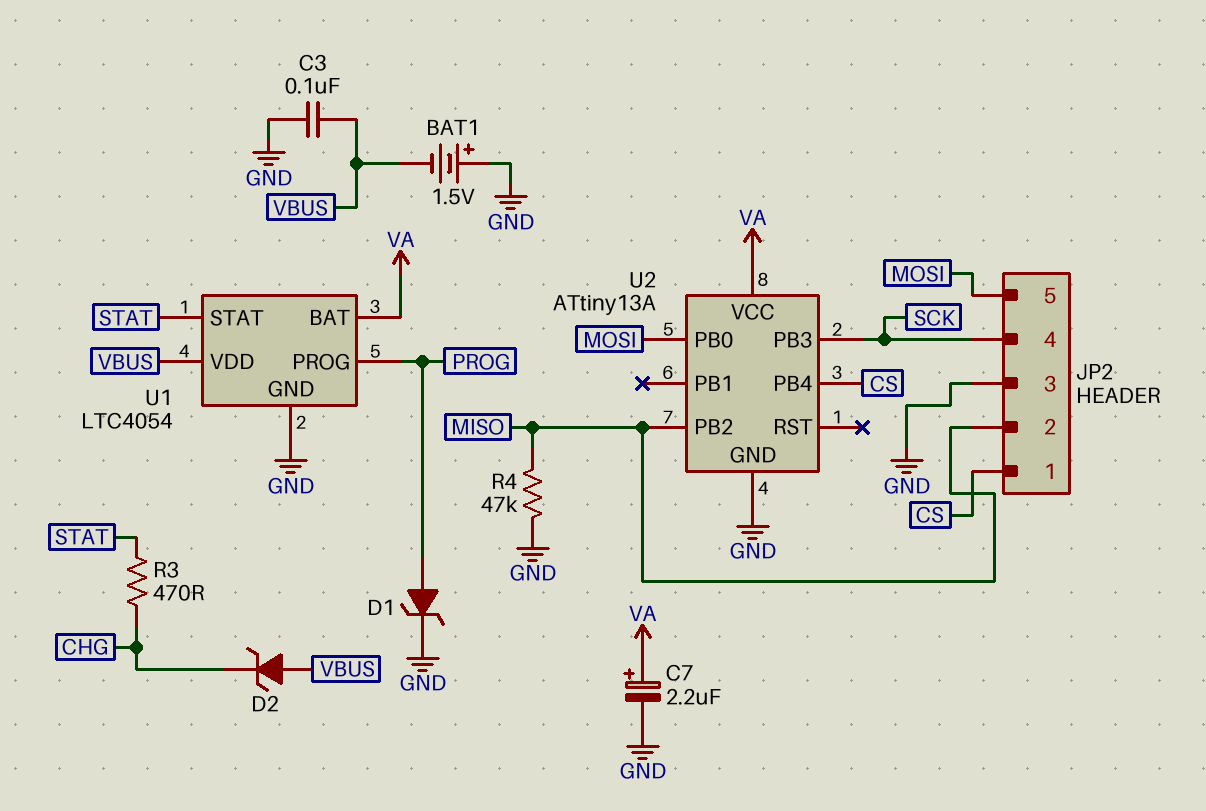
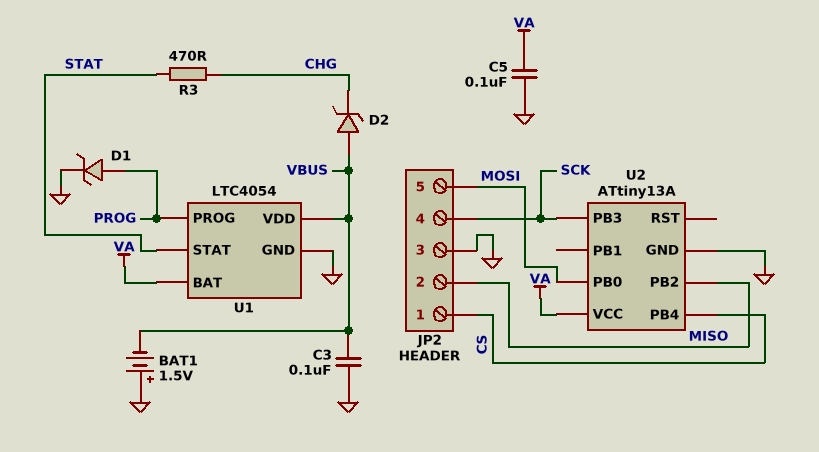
C5: none -> 100nF (GND, VA)
C7: 2.2uF (plus VA, minus GND) -> none
R4: 47k (GND, MISO) -> none

